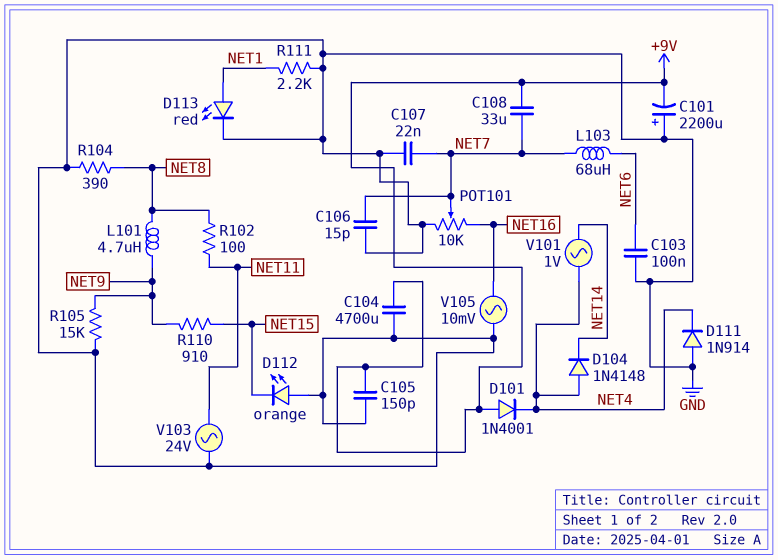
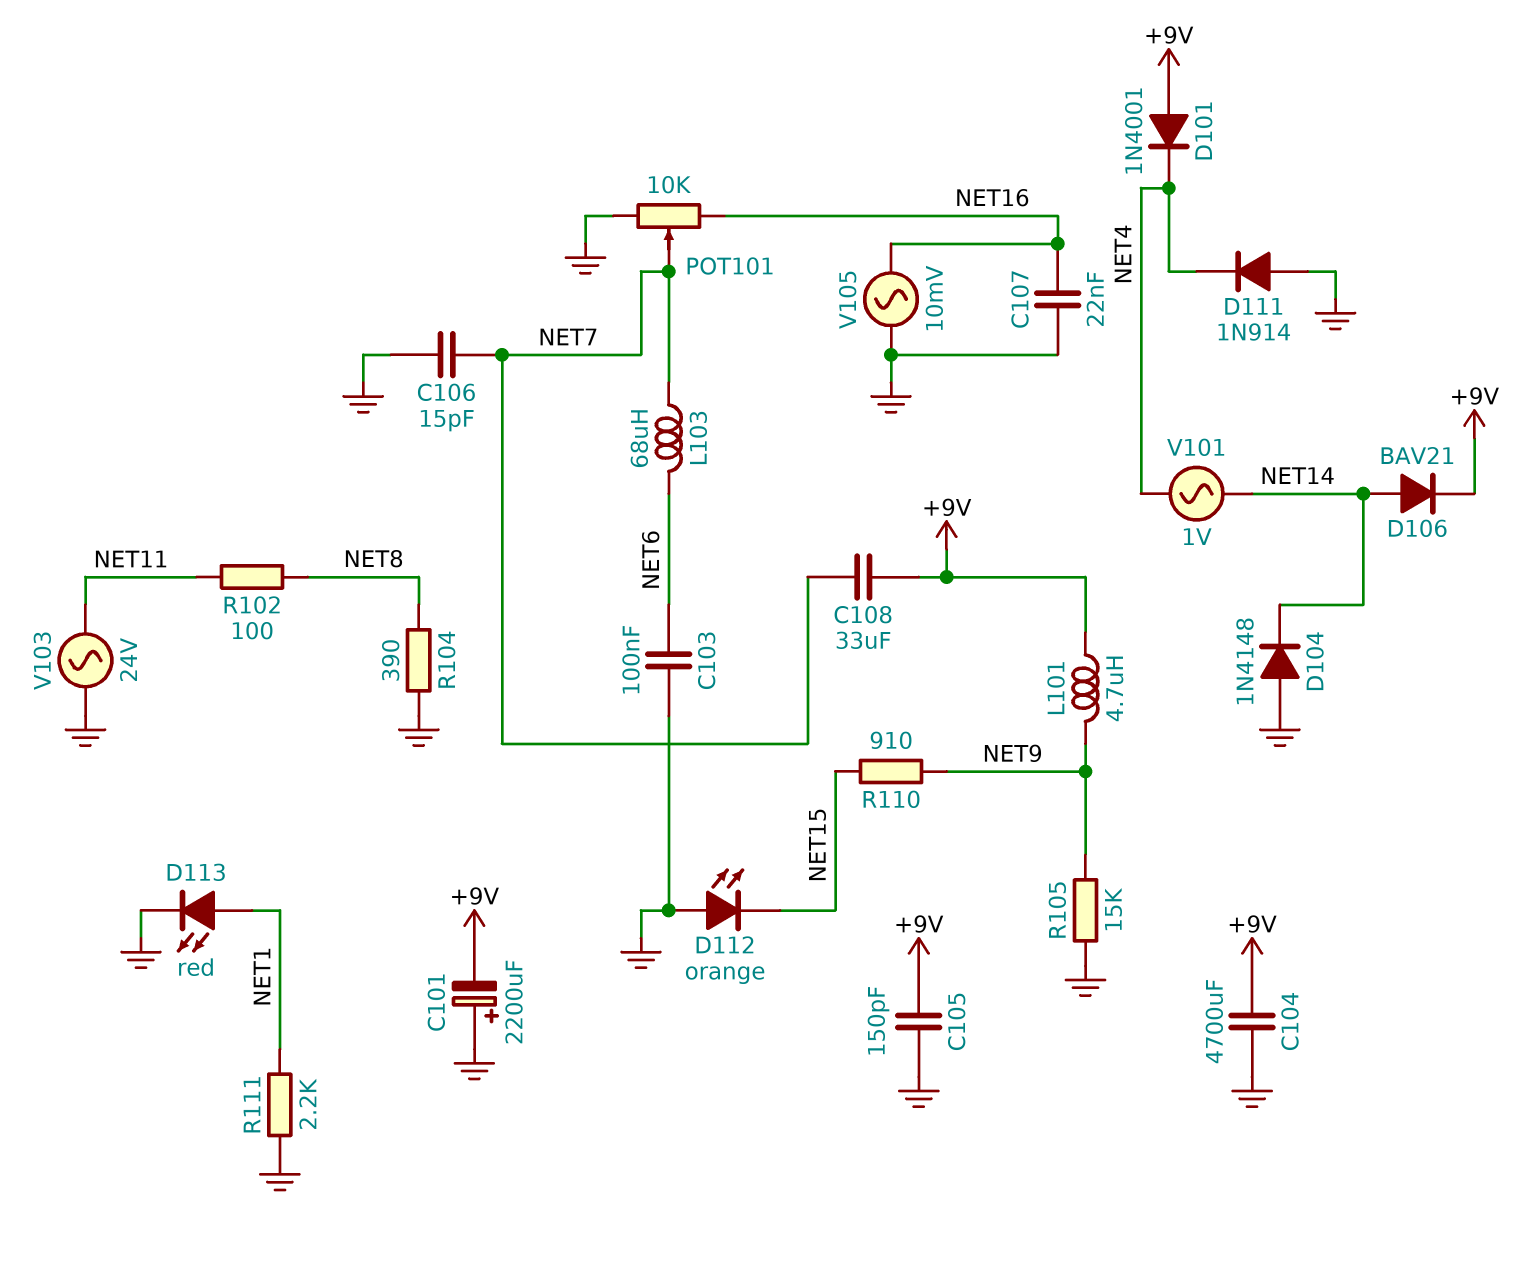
C107: 22nF (GND, NET7) -> 22nF (GND, NET16)
D104: diode 1N4148 (A NET4, K NET14) -> diode 1N4148 (A GND, K NET14)
D106: none -> diode BAV21 (A NET14, K +9V)
L101: 4.7uH (NET8, NET9) -> 4.7uH (+9V, NET9)

